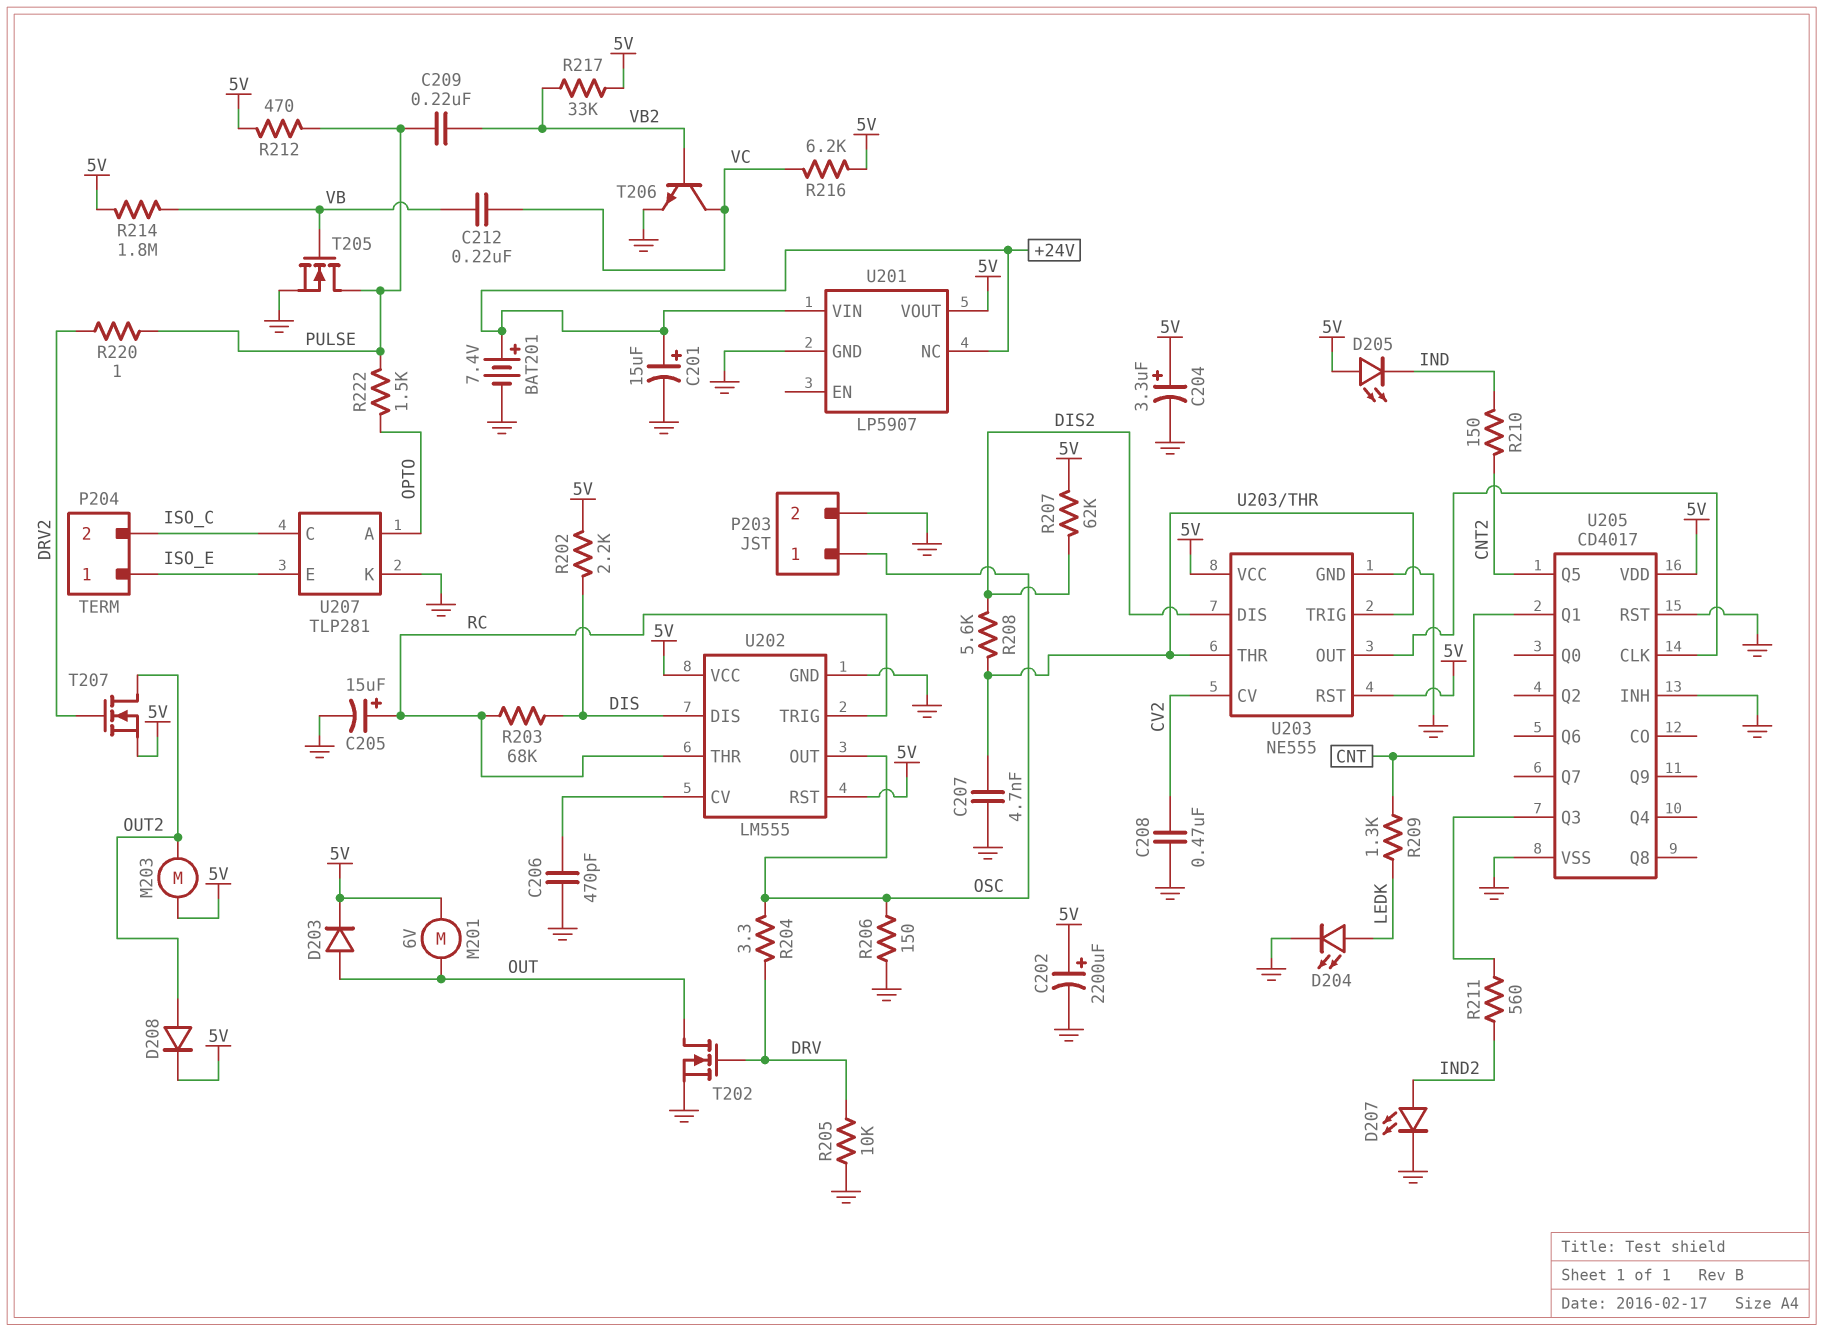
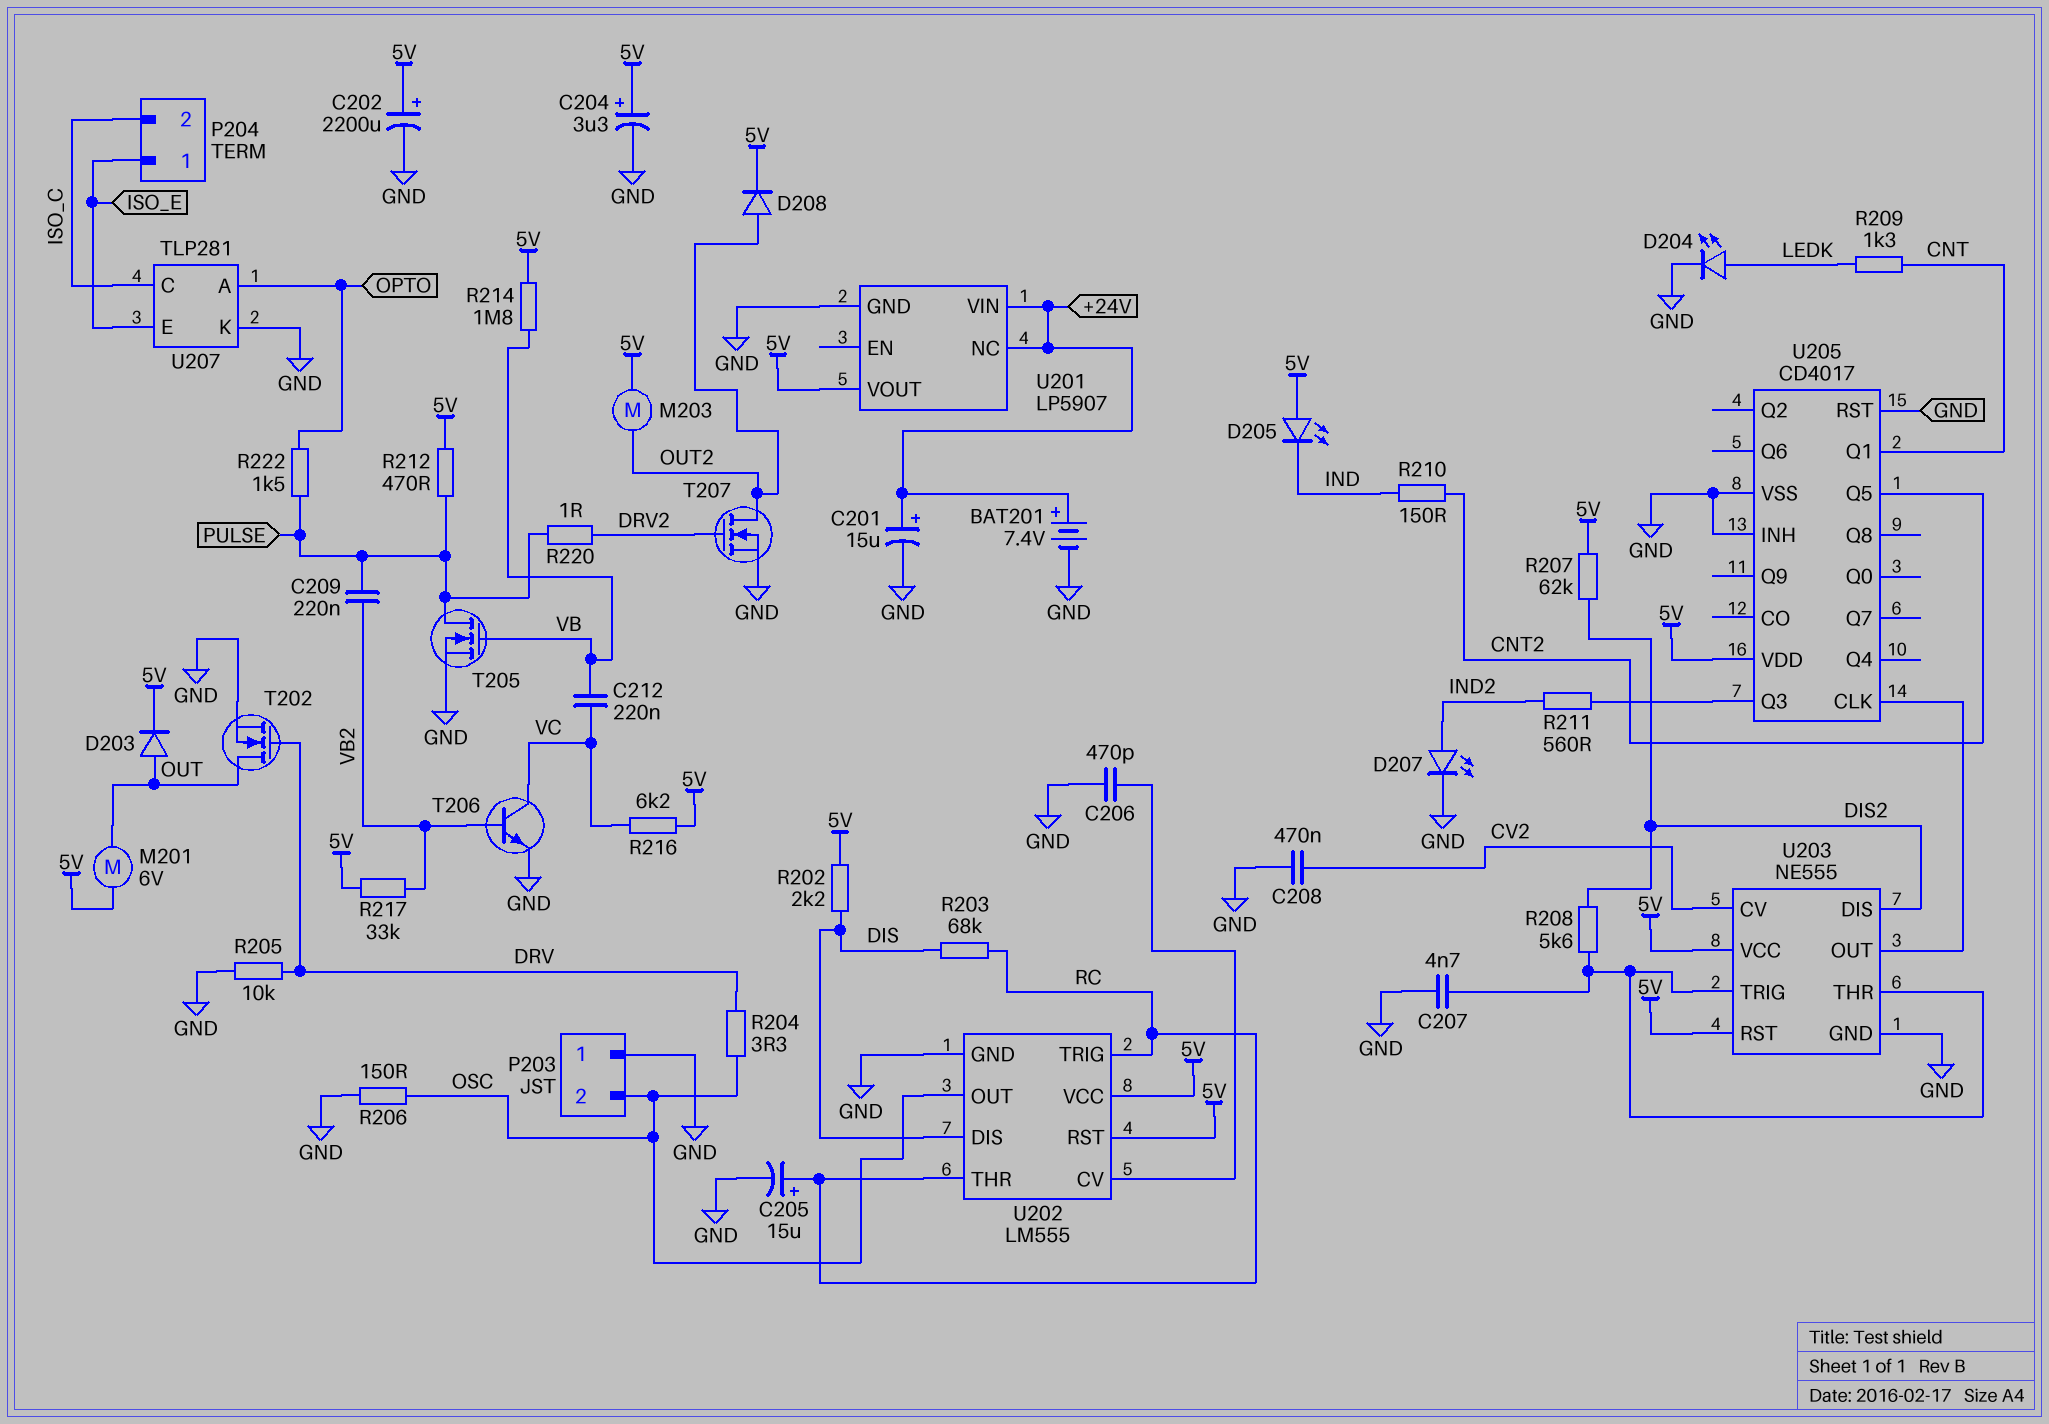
P203 pin 1: OSC -> GND
P203 pin 2: GND -> OSC
T207: NMOS (G DRV2, D OUT2, S 5V) -> NMOS (G DRV2, D OUT2, S GND)

